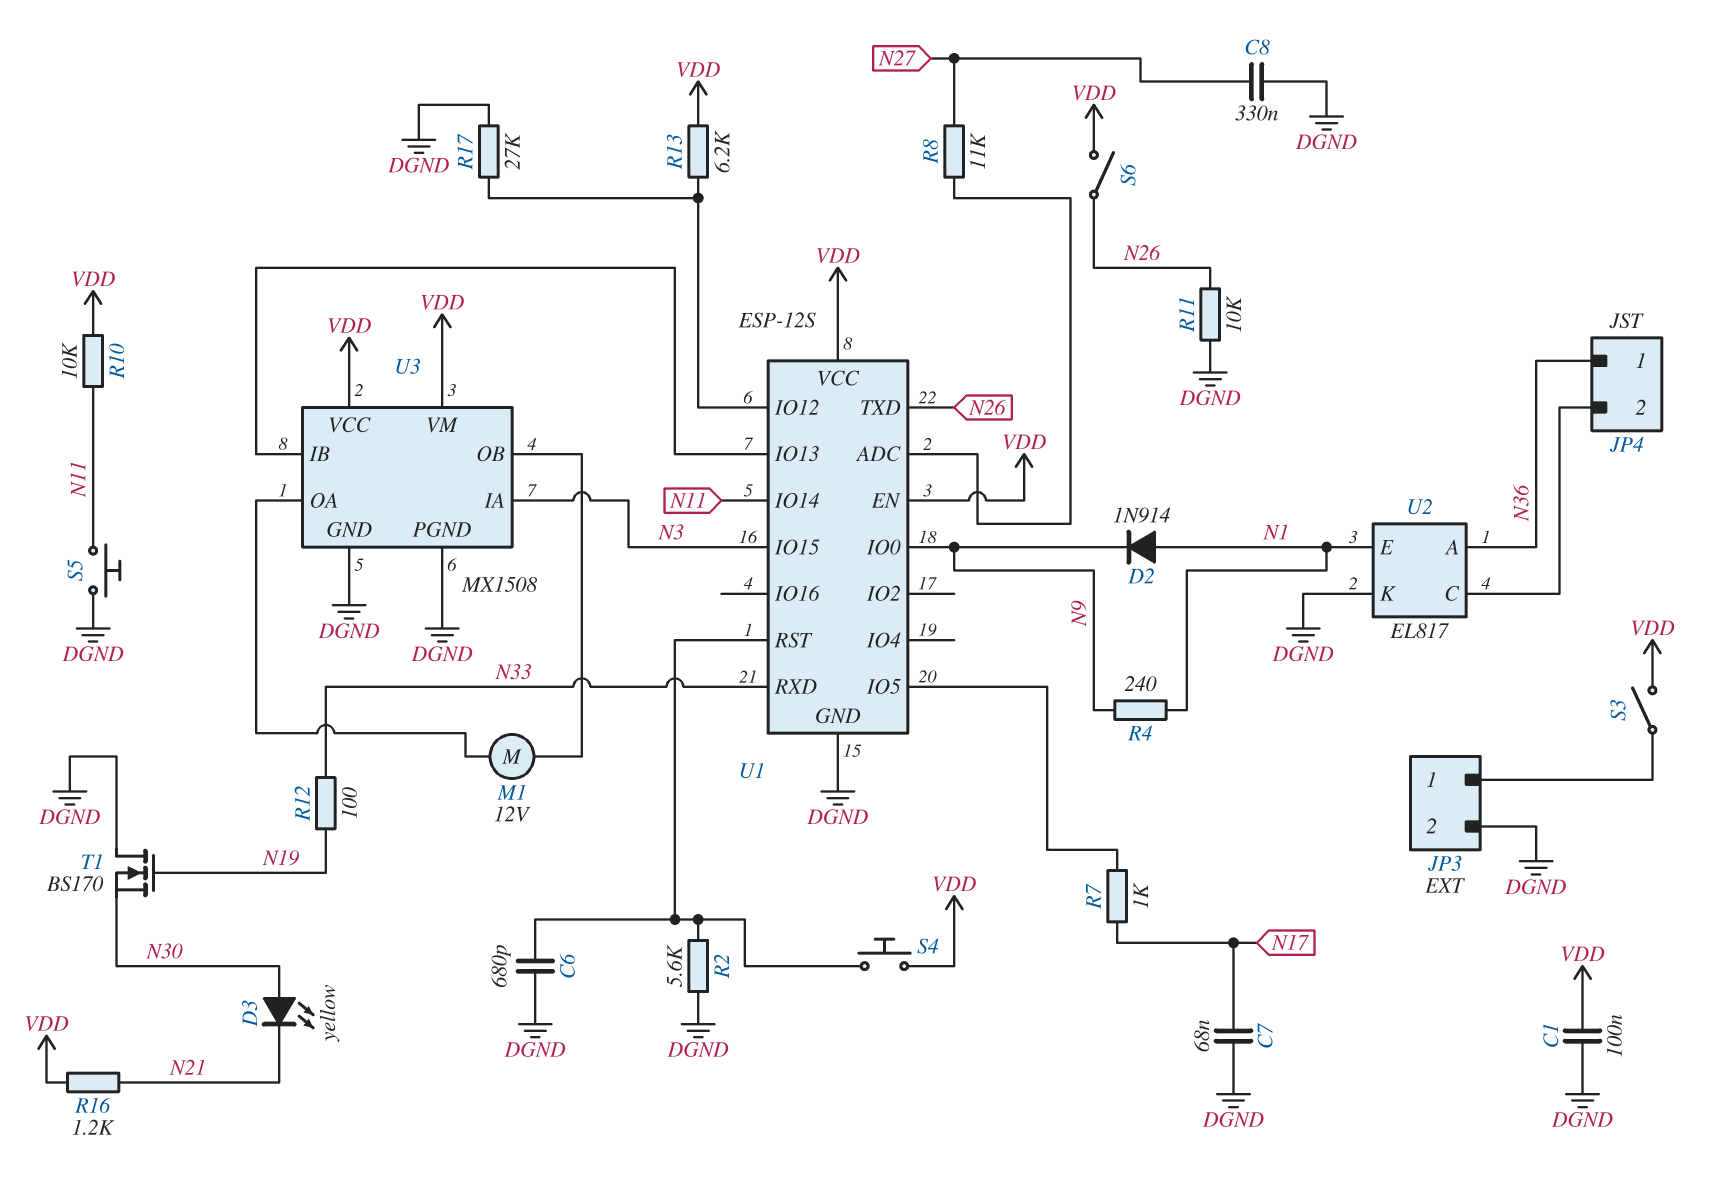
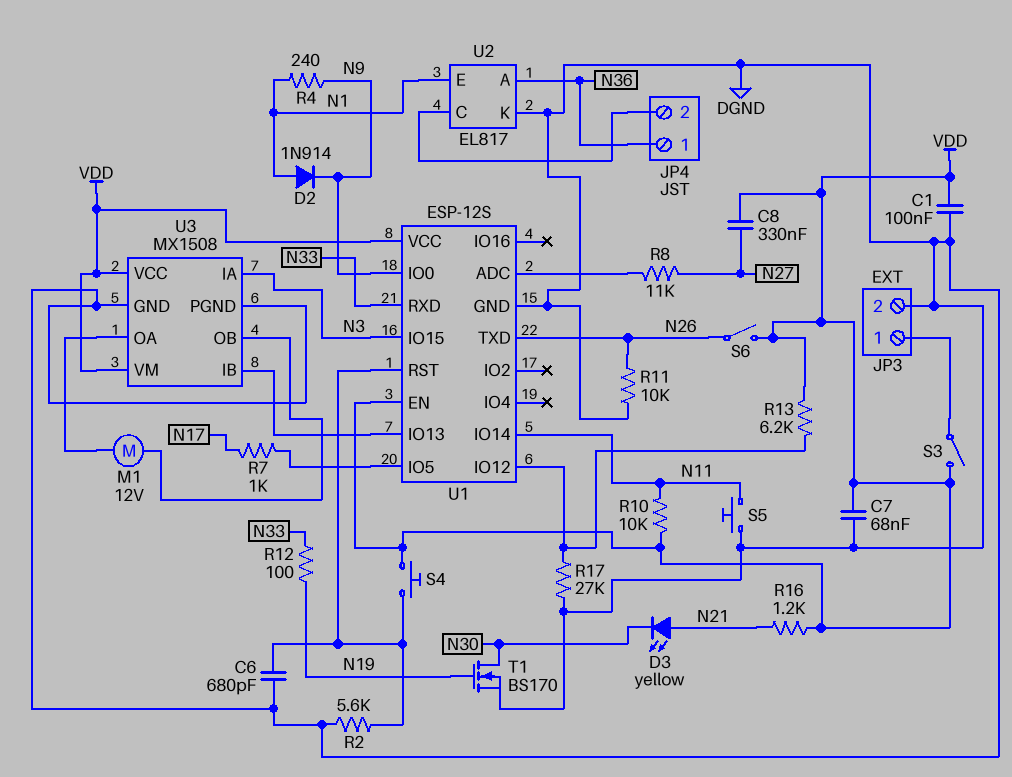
C7: 68nF (DGND, N17) -> 68nF (DGND, VDD)
C8: 330nF (DGND, N27) -> 330nF (N27, VDD)
D3: LED yellow (A N30, K N21) -> LED yellow (A N21, K N30)
T1: NMOS BS170 (G N19, D DGND, S N30) -> NMOS BS170 (G N19, D N30, S DGND)

